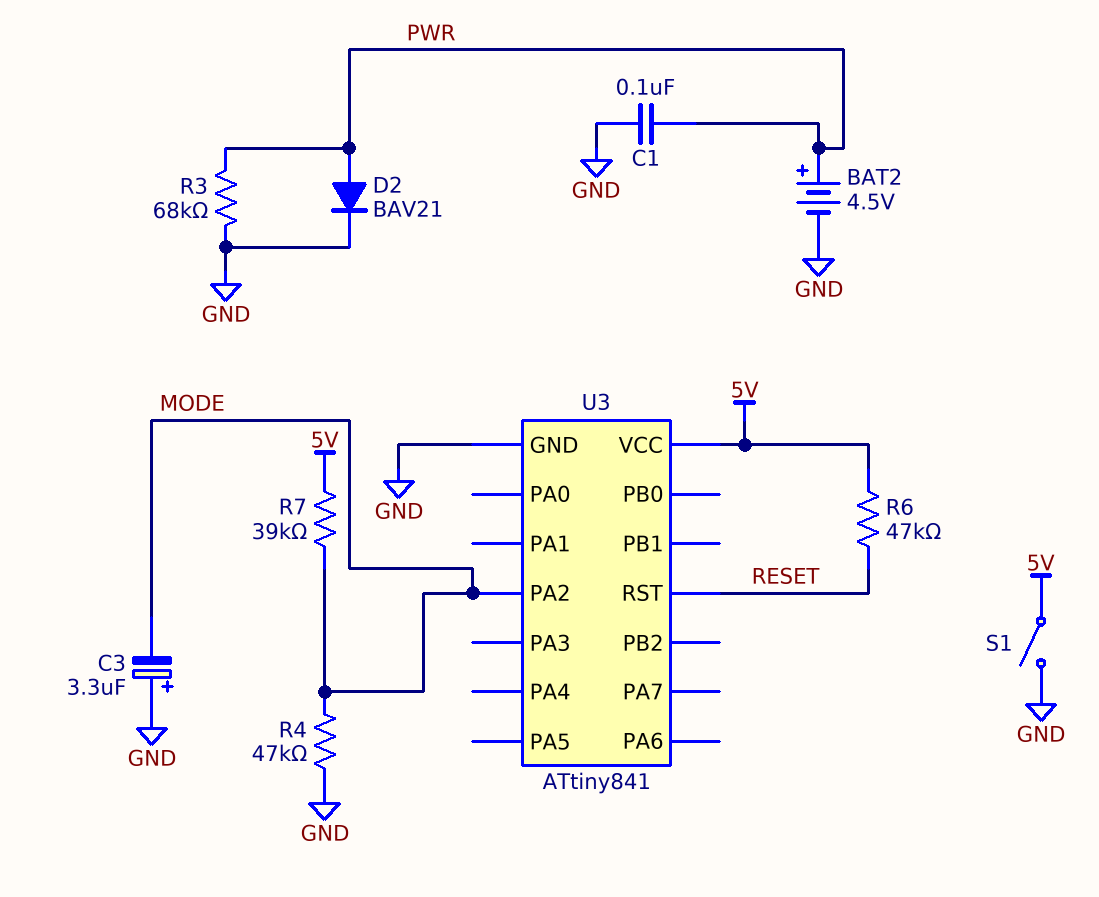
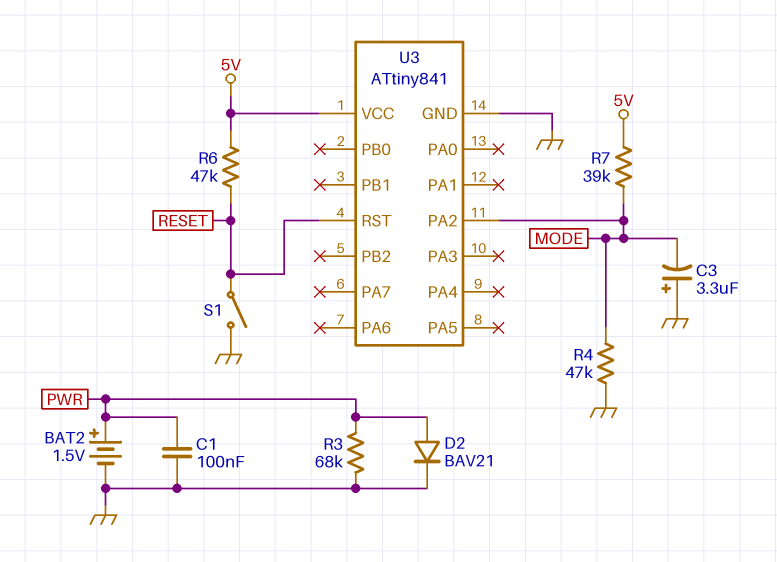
BAT2: 4.5V (plus PWR, minus GND) -> 1.5V (plus PWR, minus GND)
S1: switch (5V, GND) -> switch (GND, RESET)

